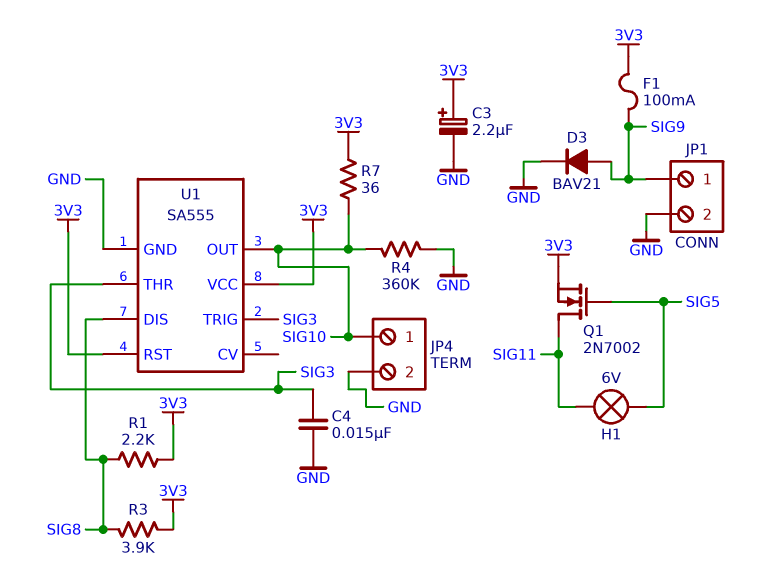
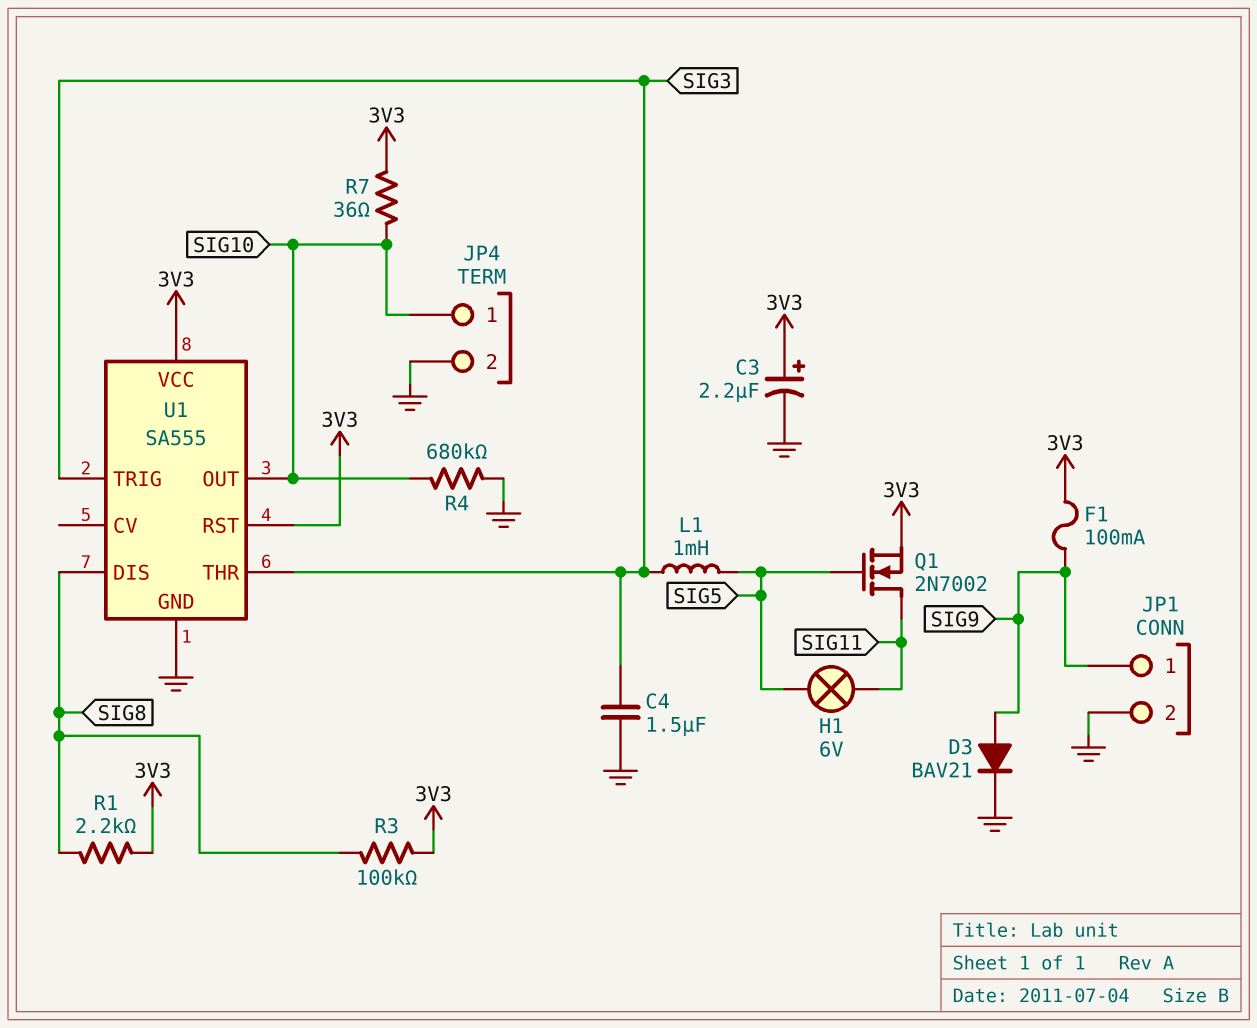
C4: 15nF (GND, SIG3) -> 1.5uF (GND, SIG3)
L1: none -> 1mH (SIG3, SIG5)
R3: 3.9k (3V3, SIG8) -> 100k (3V3, SIG8)
R4: 360k (GND, SIG10) -> 680k (GND, SIG10)

